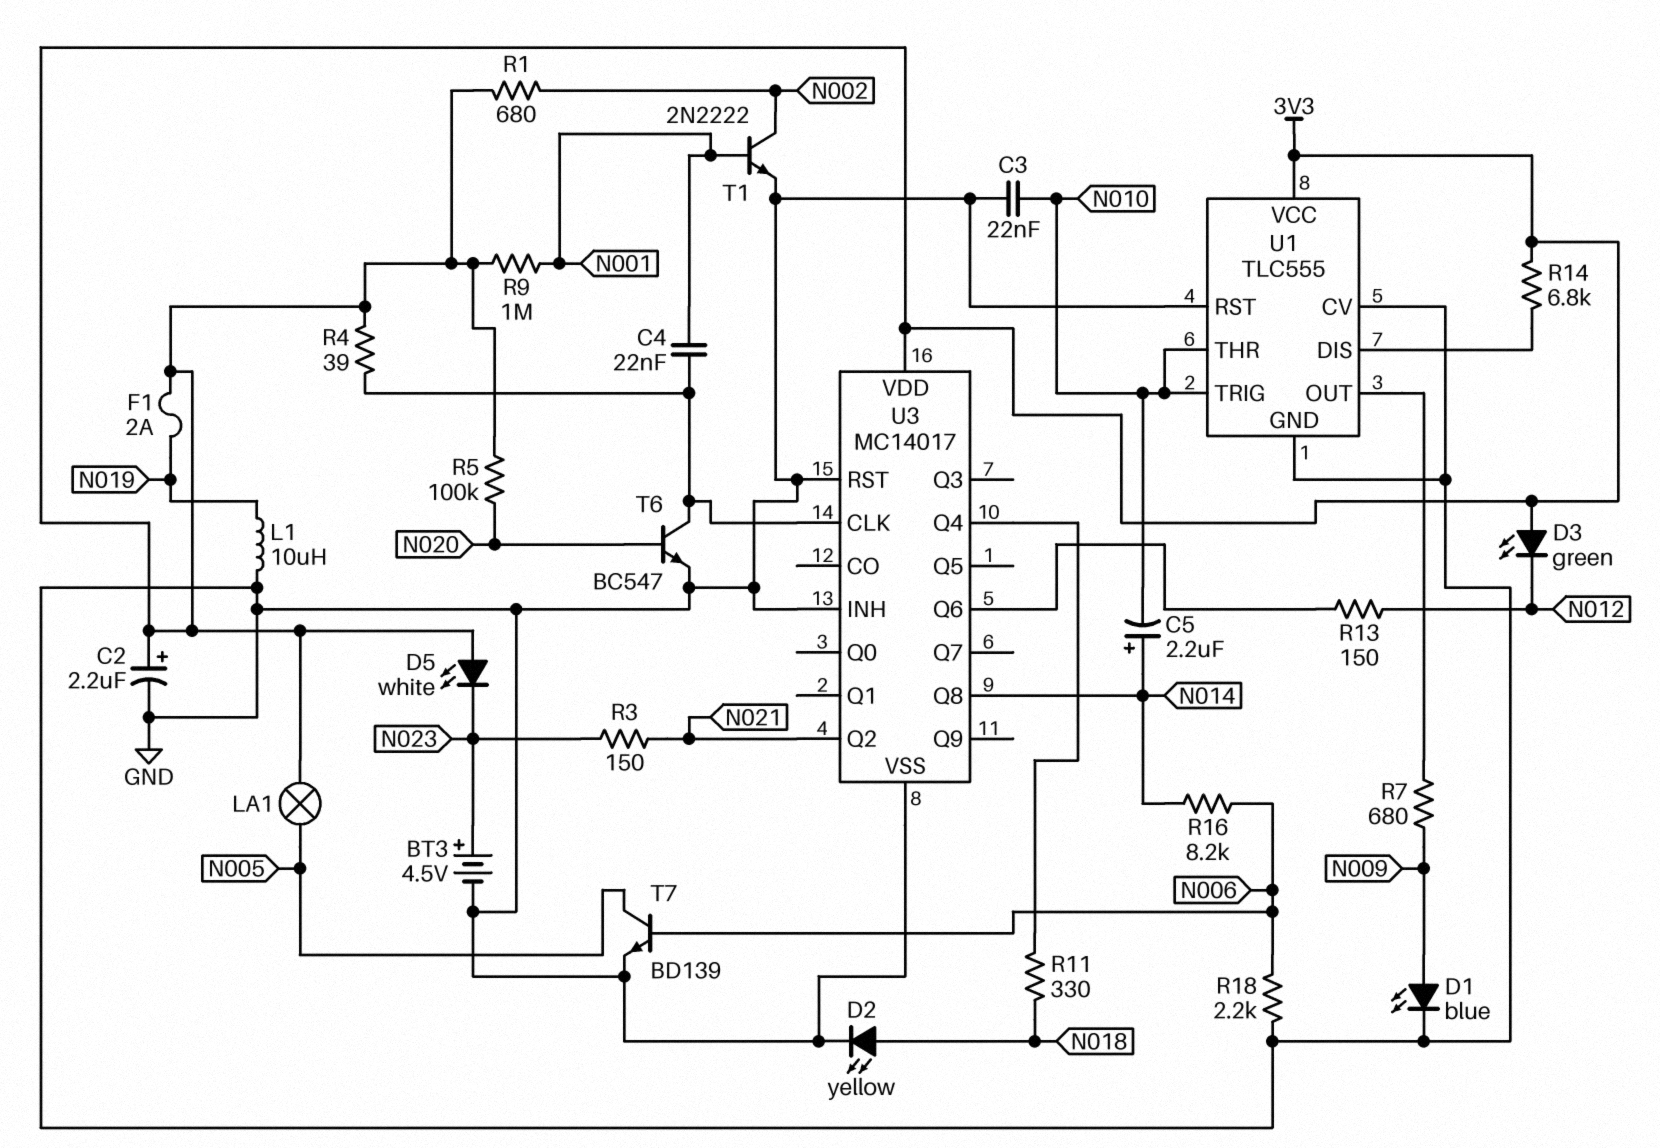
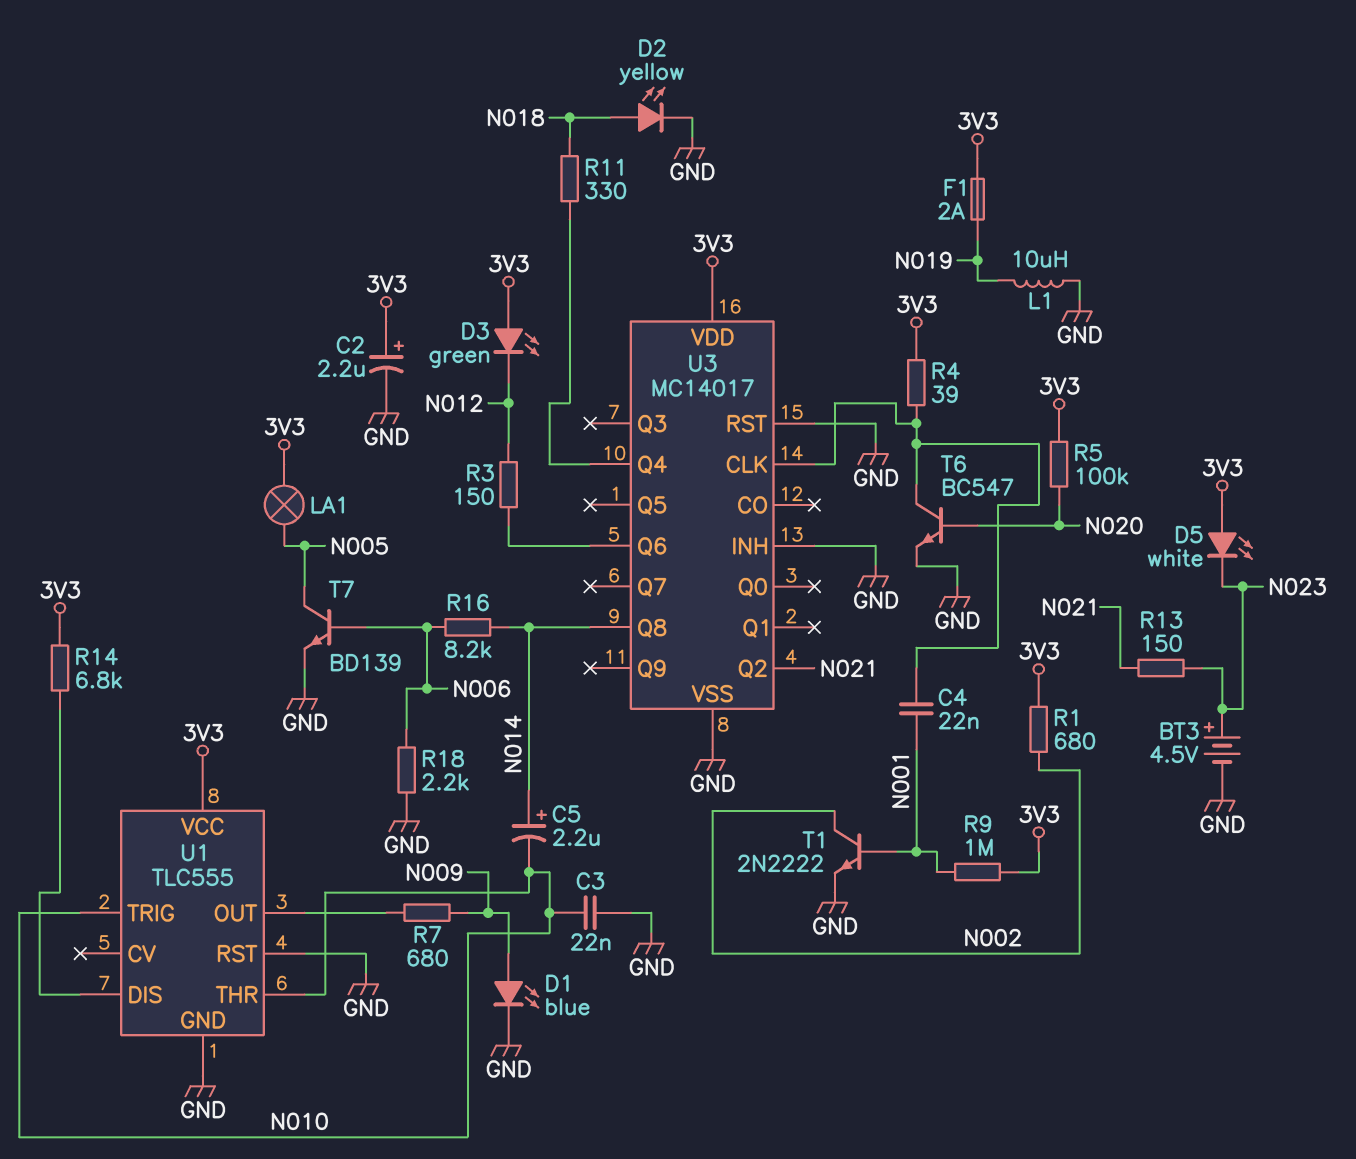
R3: 150 (N021, N023) -> 150 (N012, U3/Q6)
R13: 150 (N012, U3/Q6) -> 150 (N021, N023)
U1 pin CV: GND -> none

